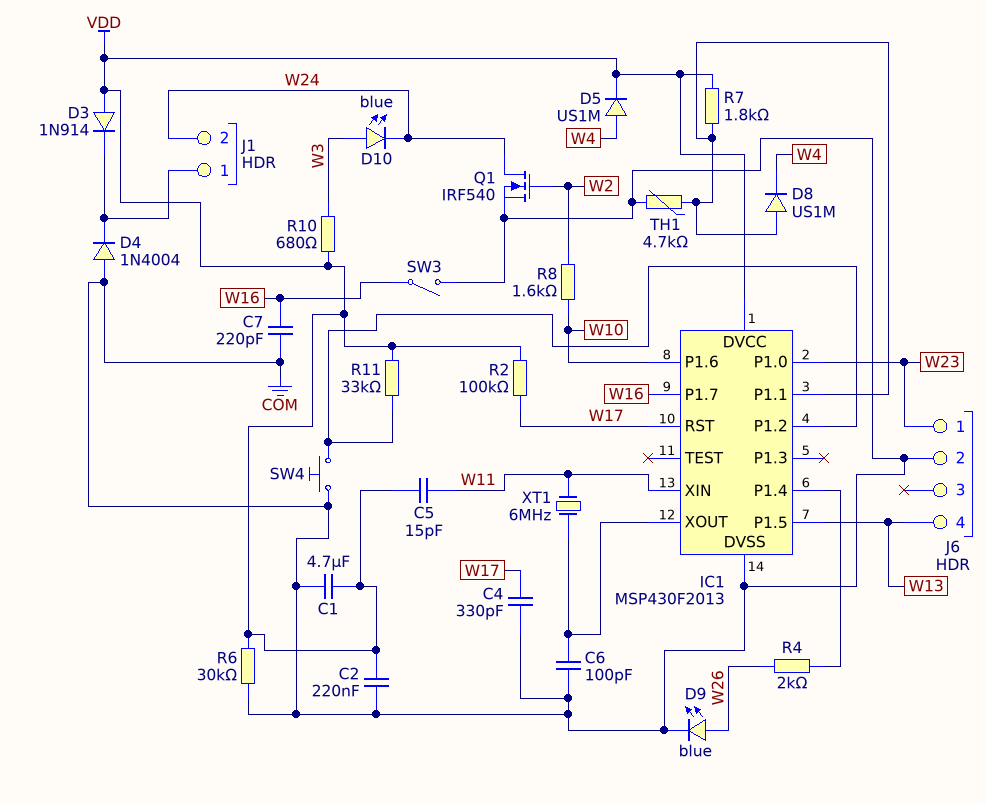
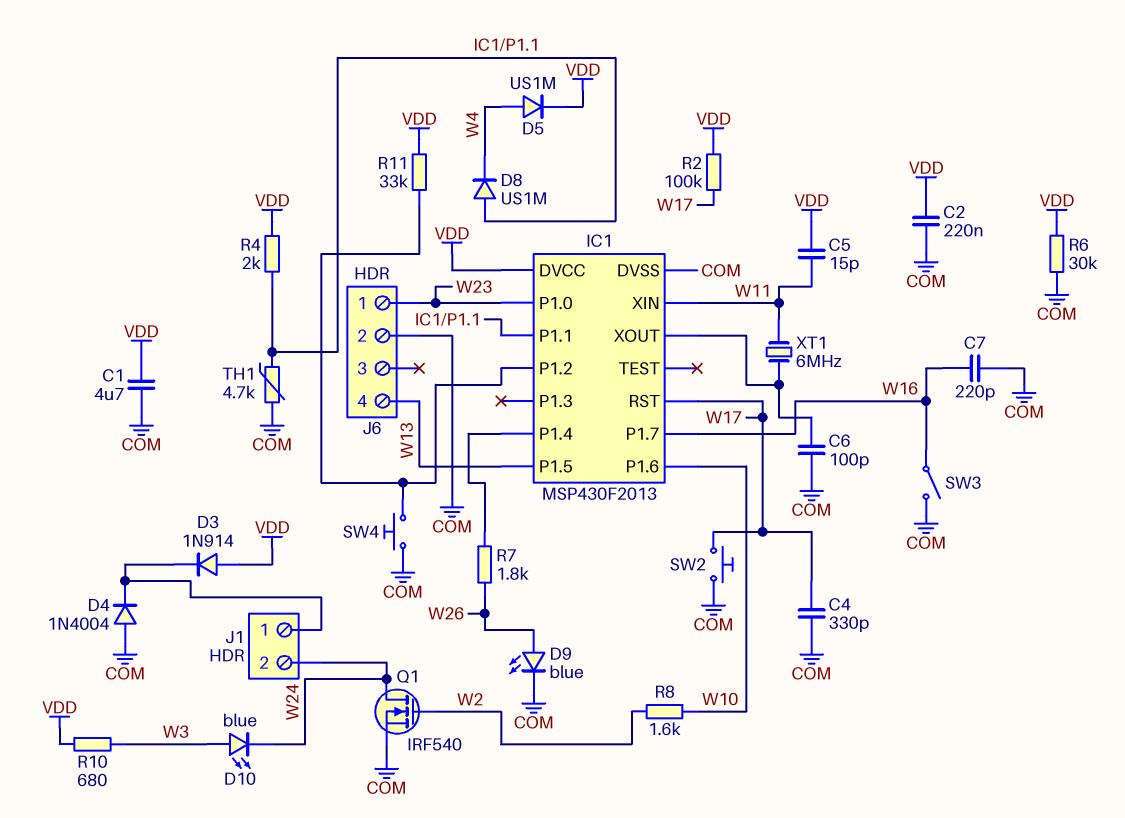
R4: 2k (IC1/P1.4, W26) -> 2k (IC1/P1.1, VDD)
R7: 1.8k (IC1/P1.1, VDD) -> 1.8k (IC1/P1.4, W26)
SW2: none -> button (COM, W17)

